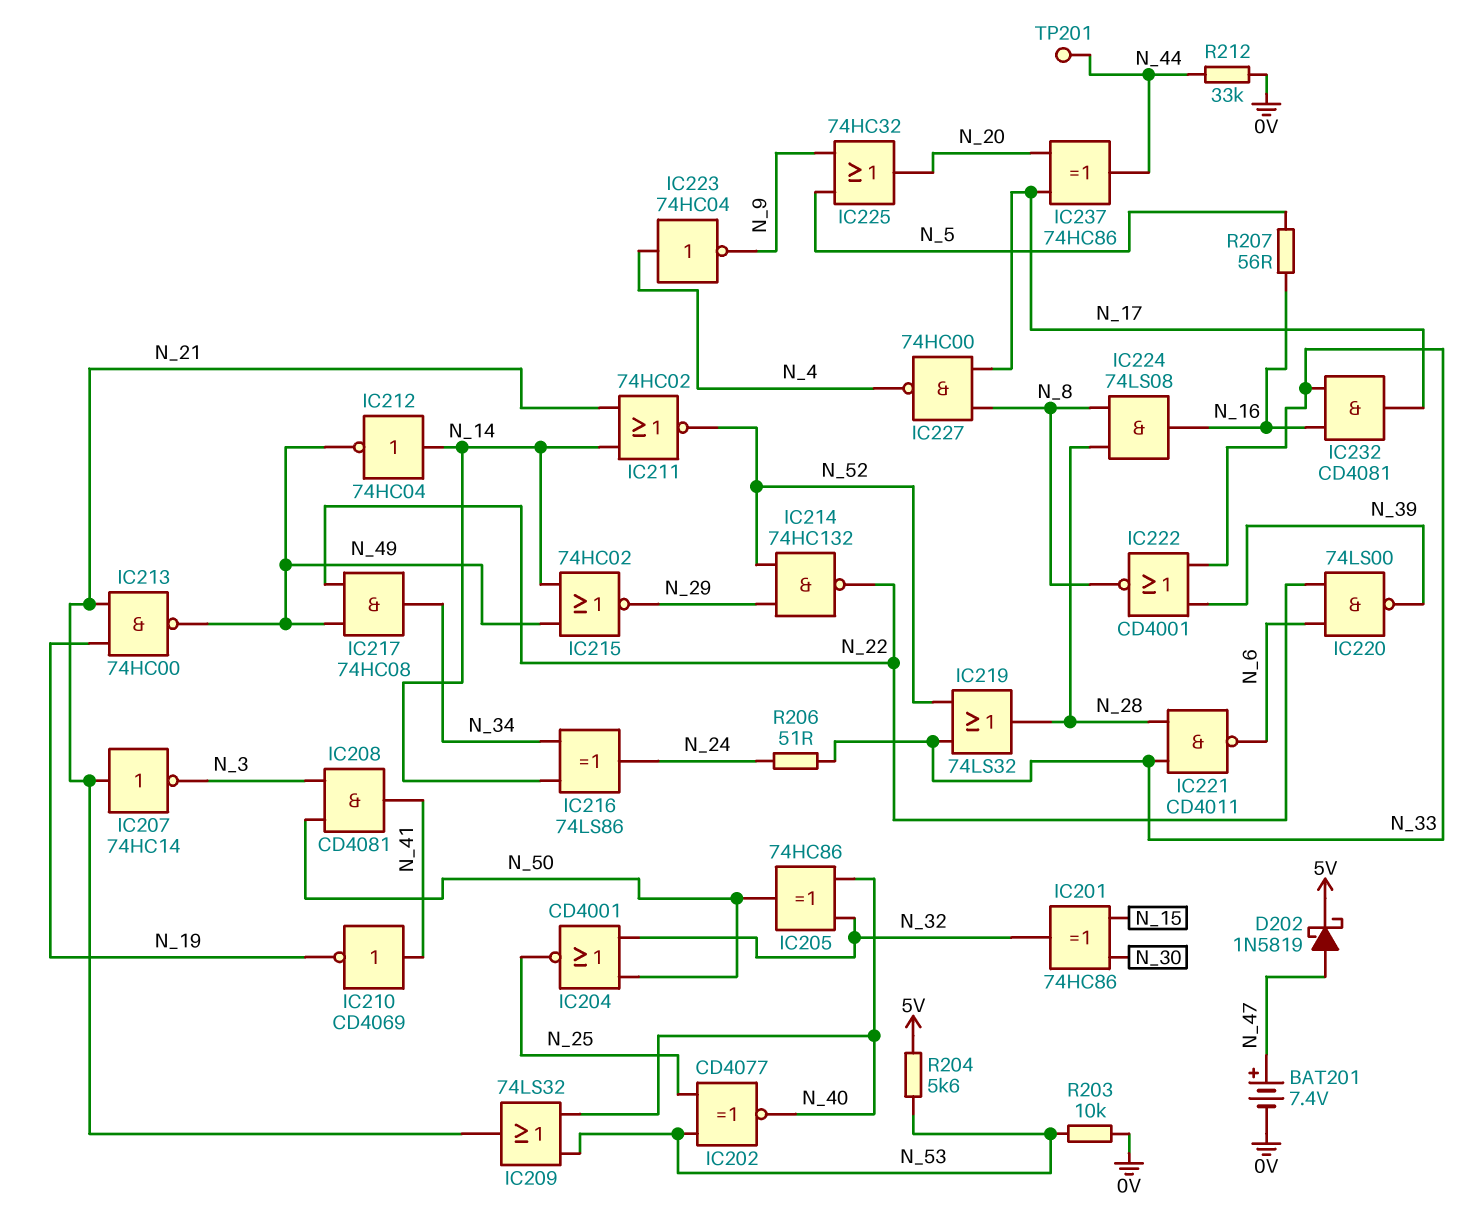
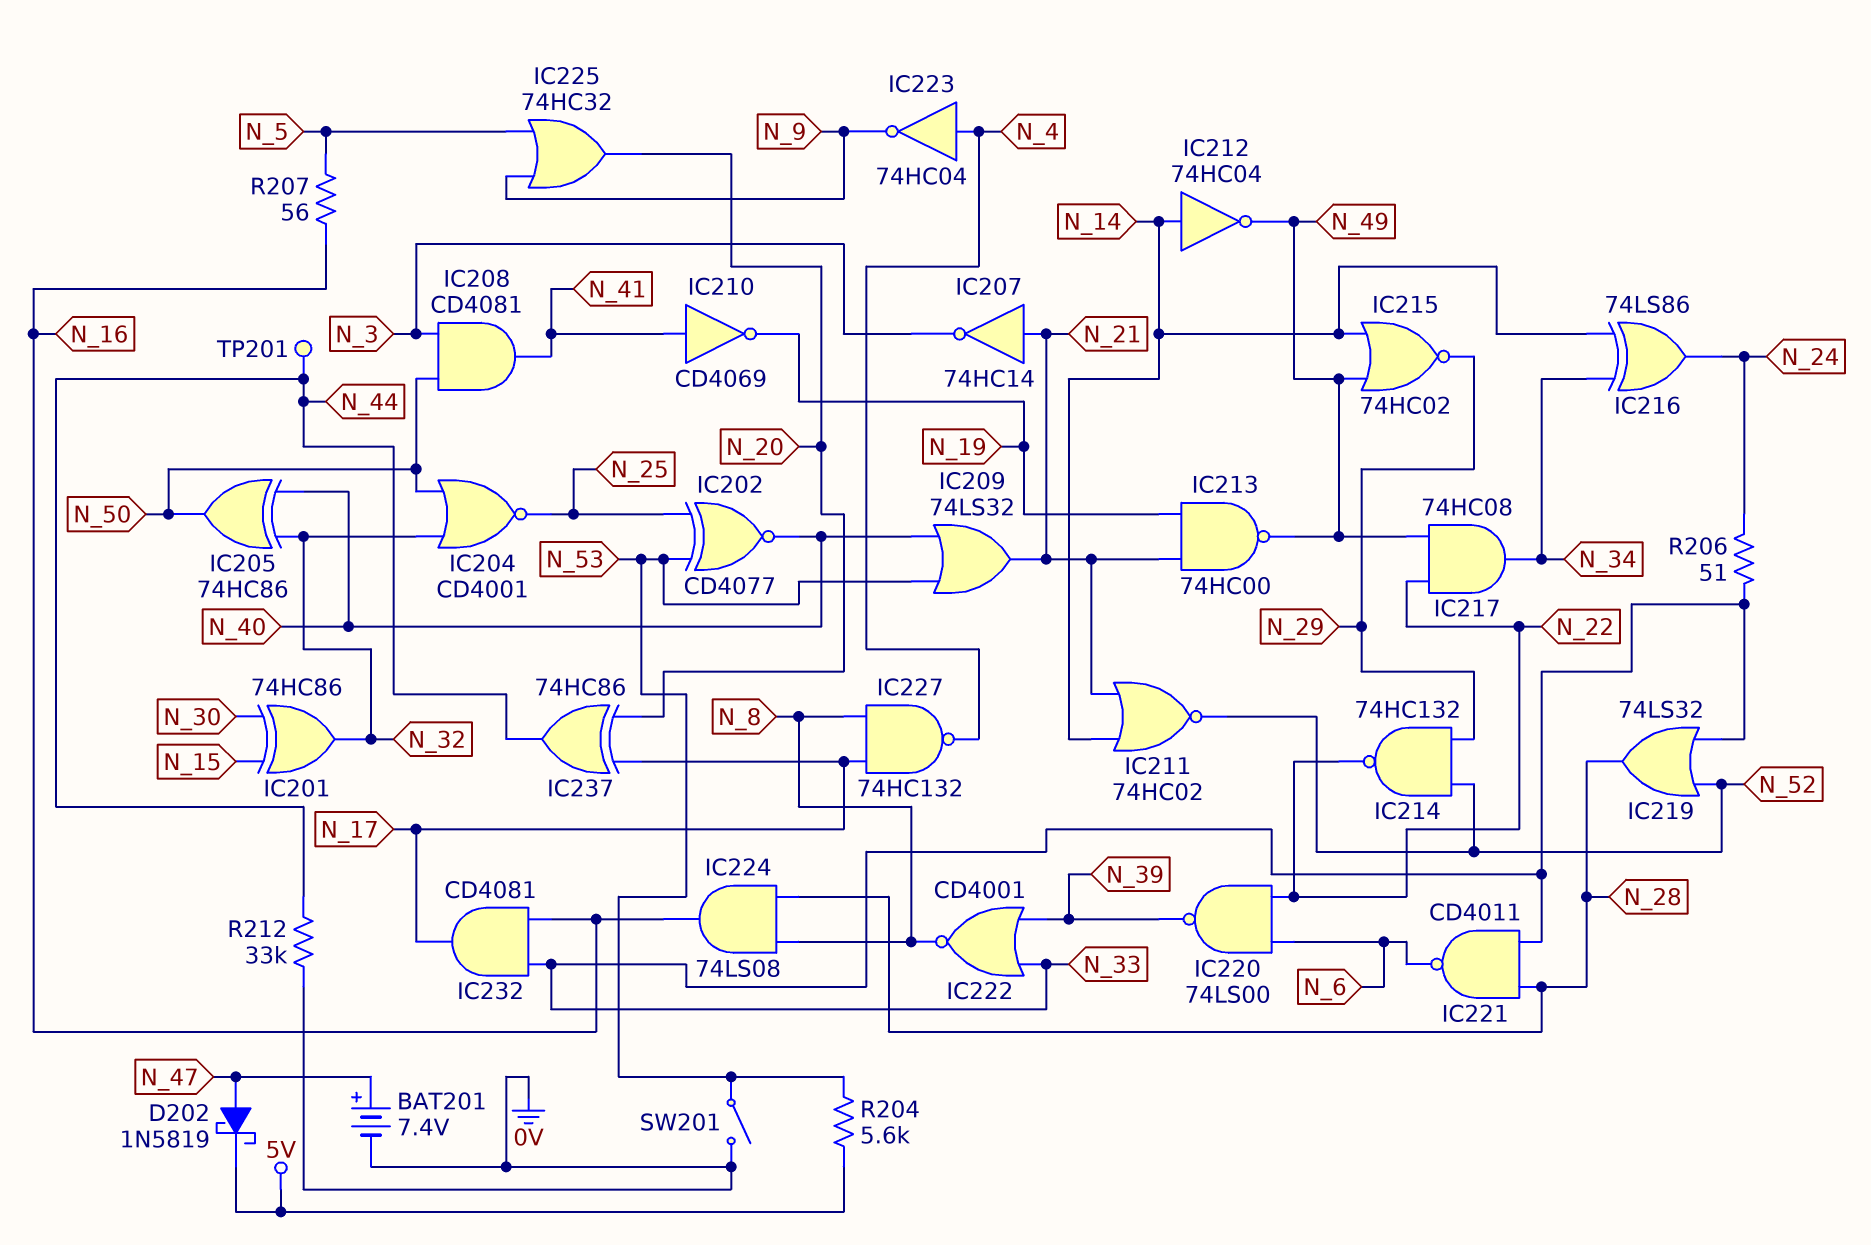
IC227: NAND 74HC00 (in N_8, in N_17, out N_4) -> NAND 74HC132 (in N_8, in N_17, out N_4)
R203: 10k (0V, N_53) -> none
SW201: none -> switch (0V, N_53)

